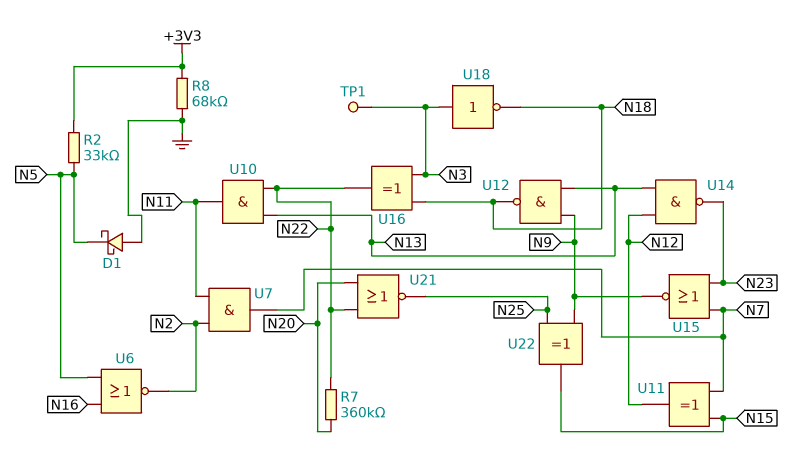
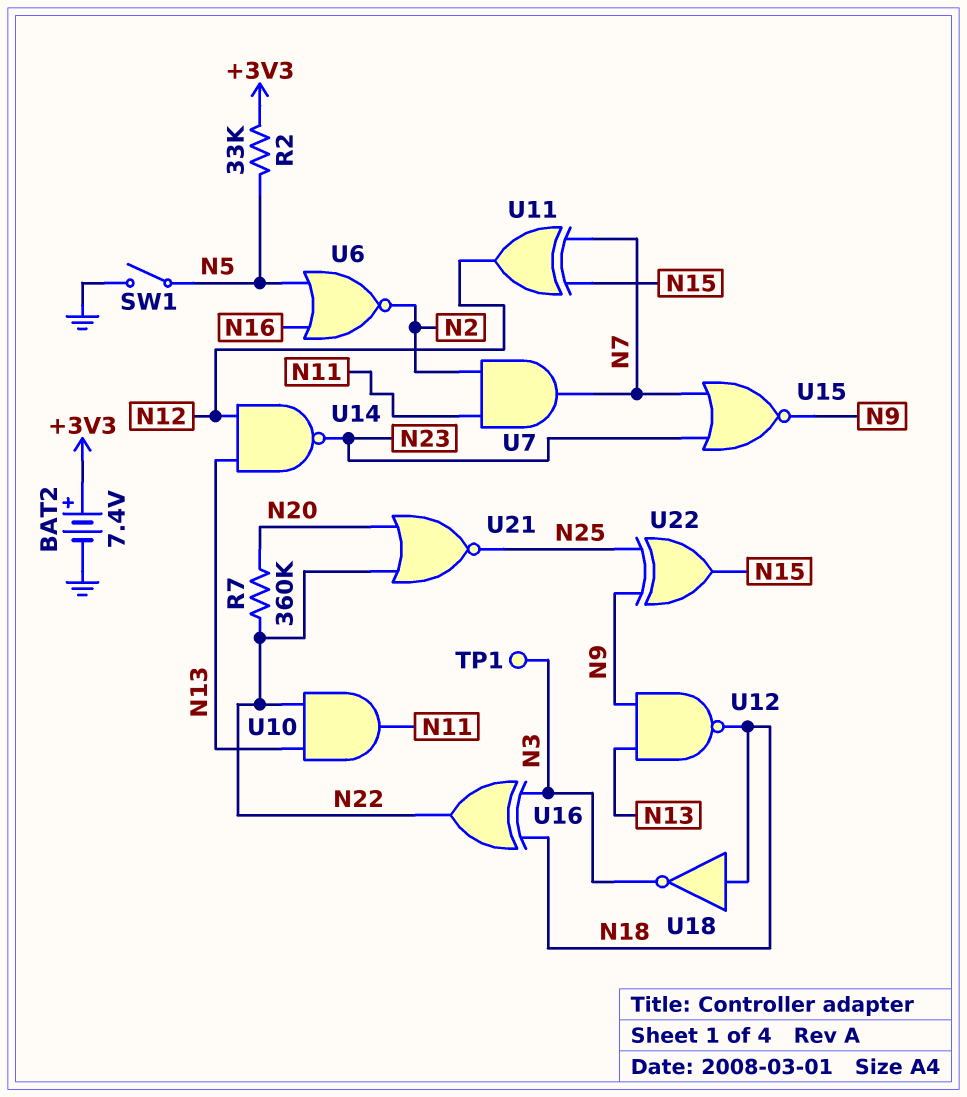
BAT2: none -> 7.4V (plus +3V3, minus GND)
D1: schottky (A GND, K N5) -> none
R8: 68k (+3V3, GND) -> none
SW1: none -> switch (GND, N5)
U18: NOT (in N3, out N18) -> NOT (in N18, out N3)

